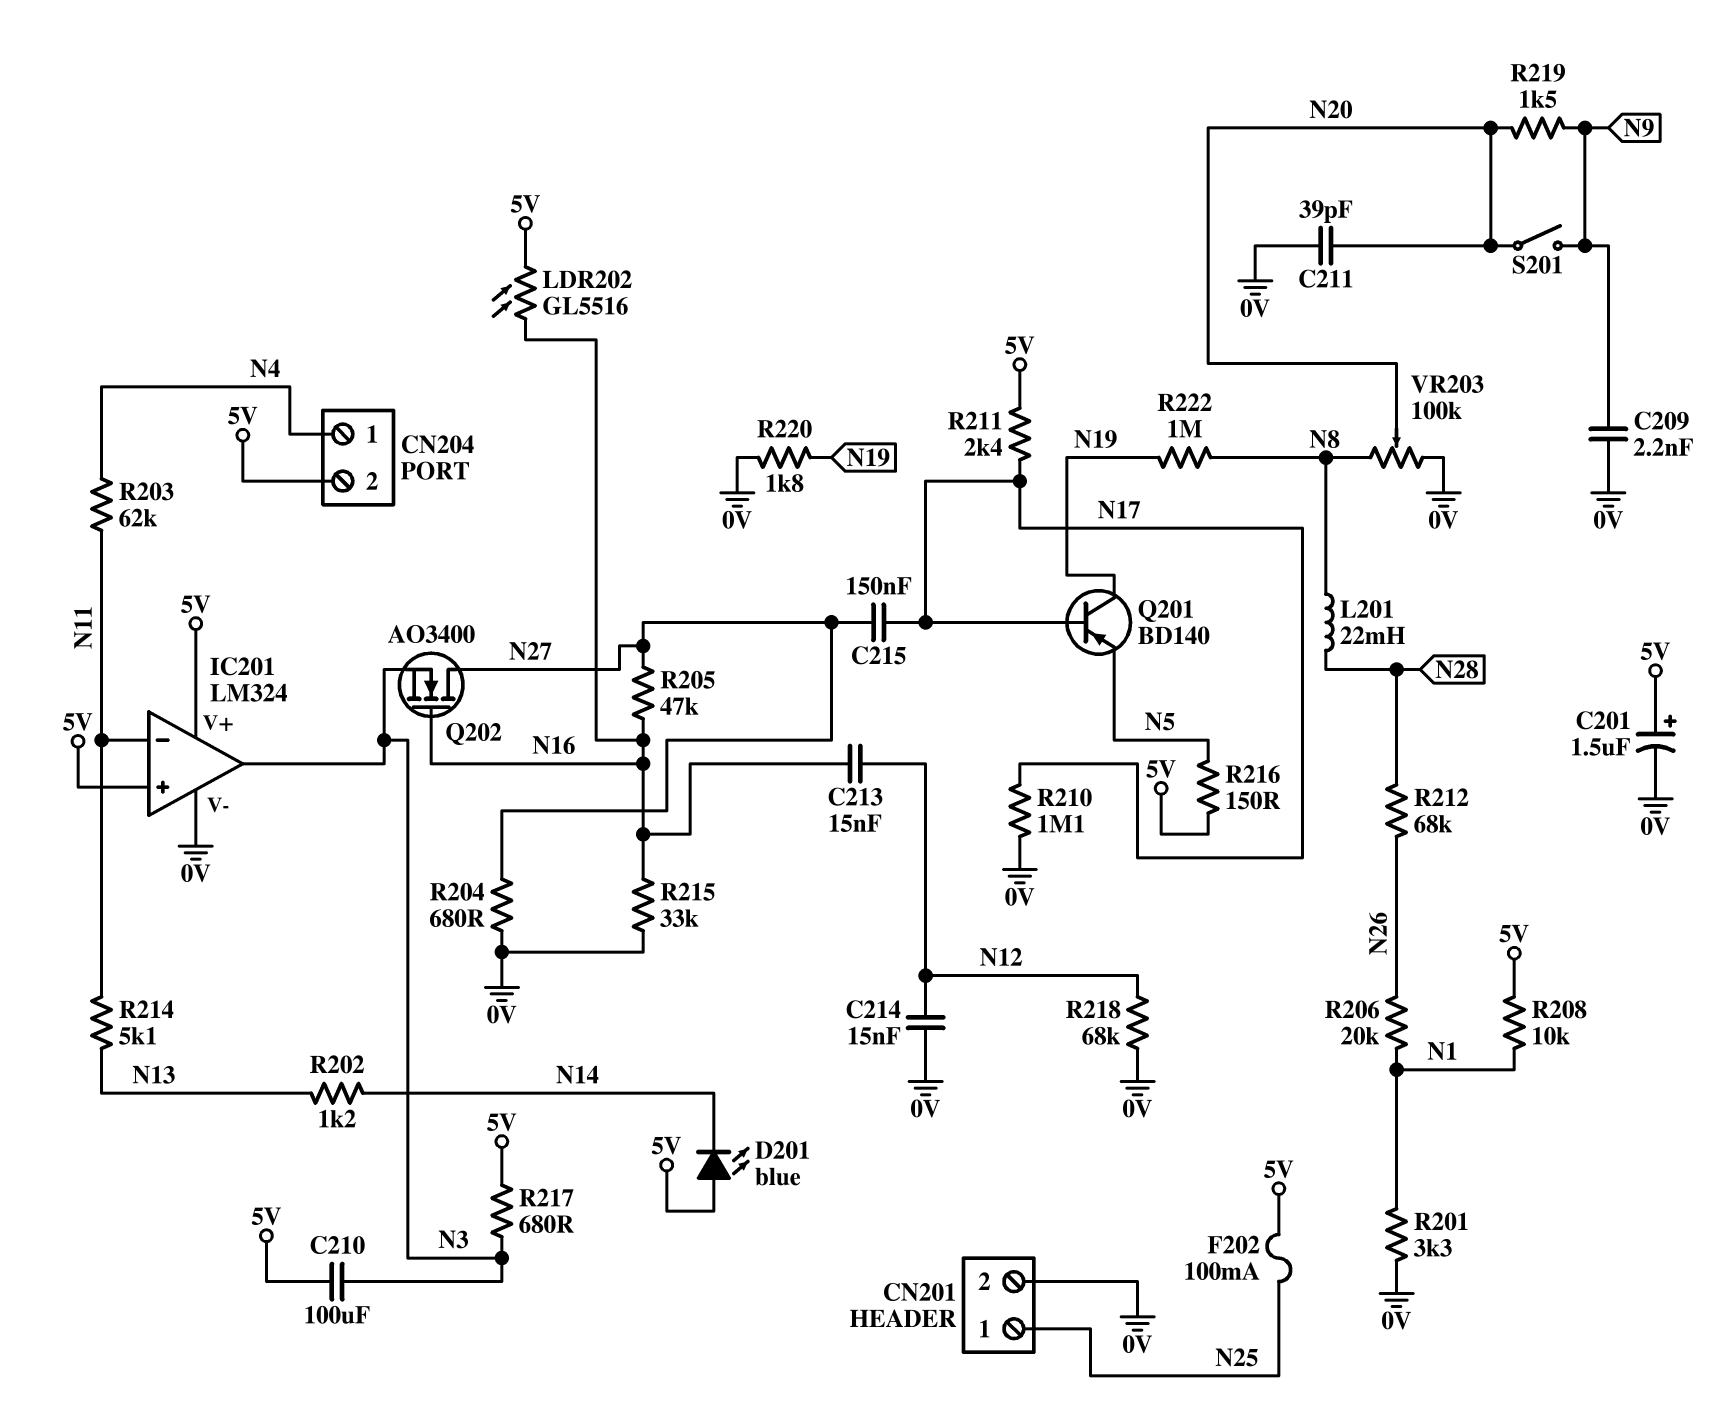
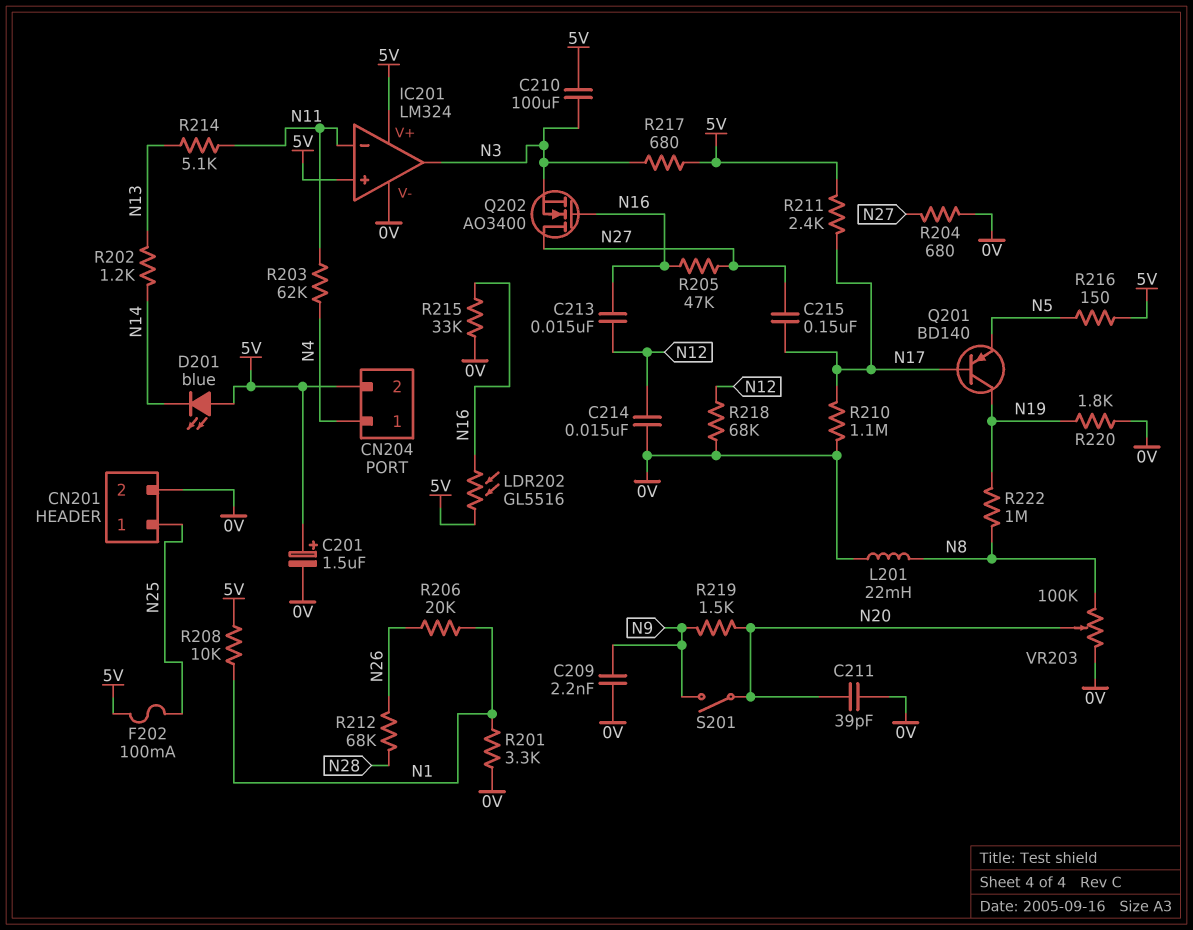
L201: 22mH (N8, N28) -> 22mH (0V, N8)

